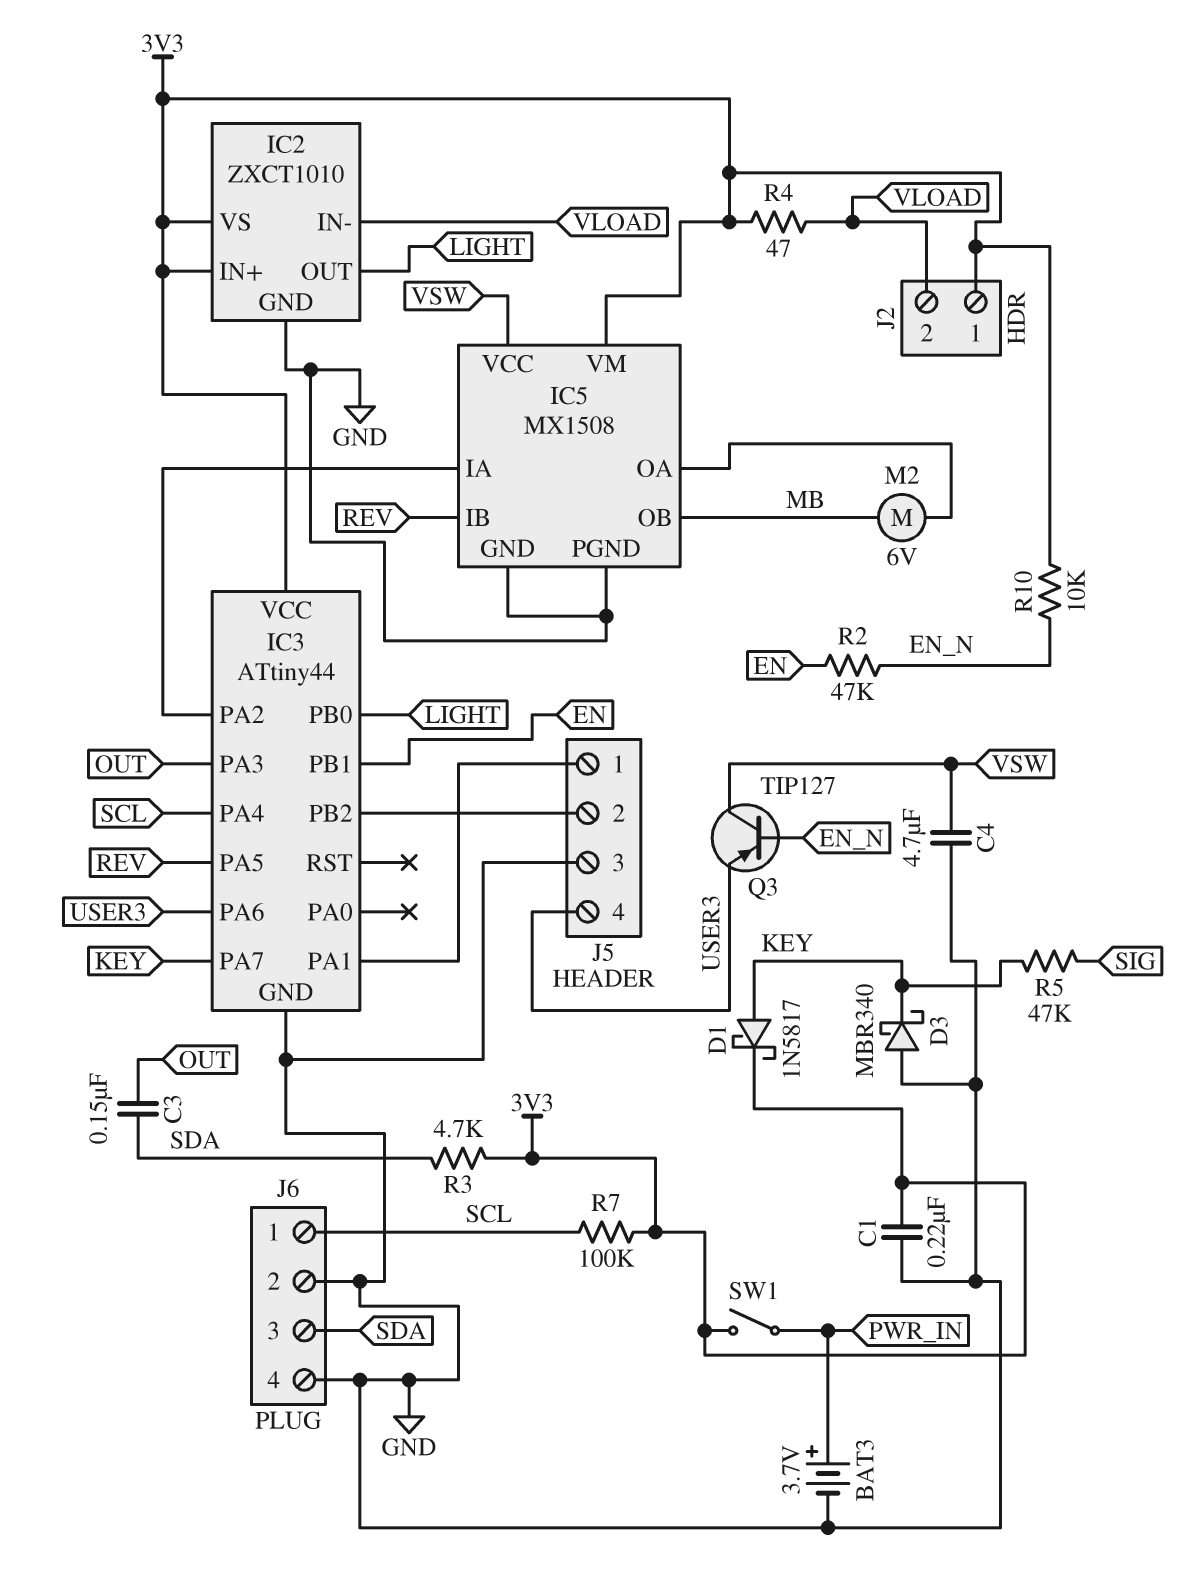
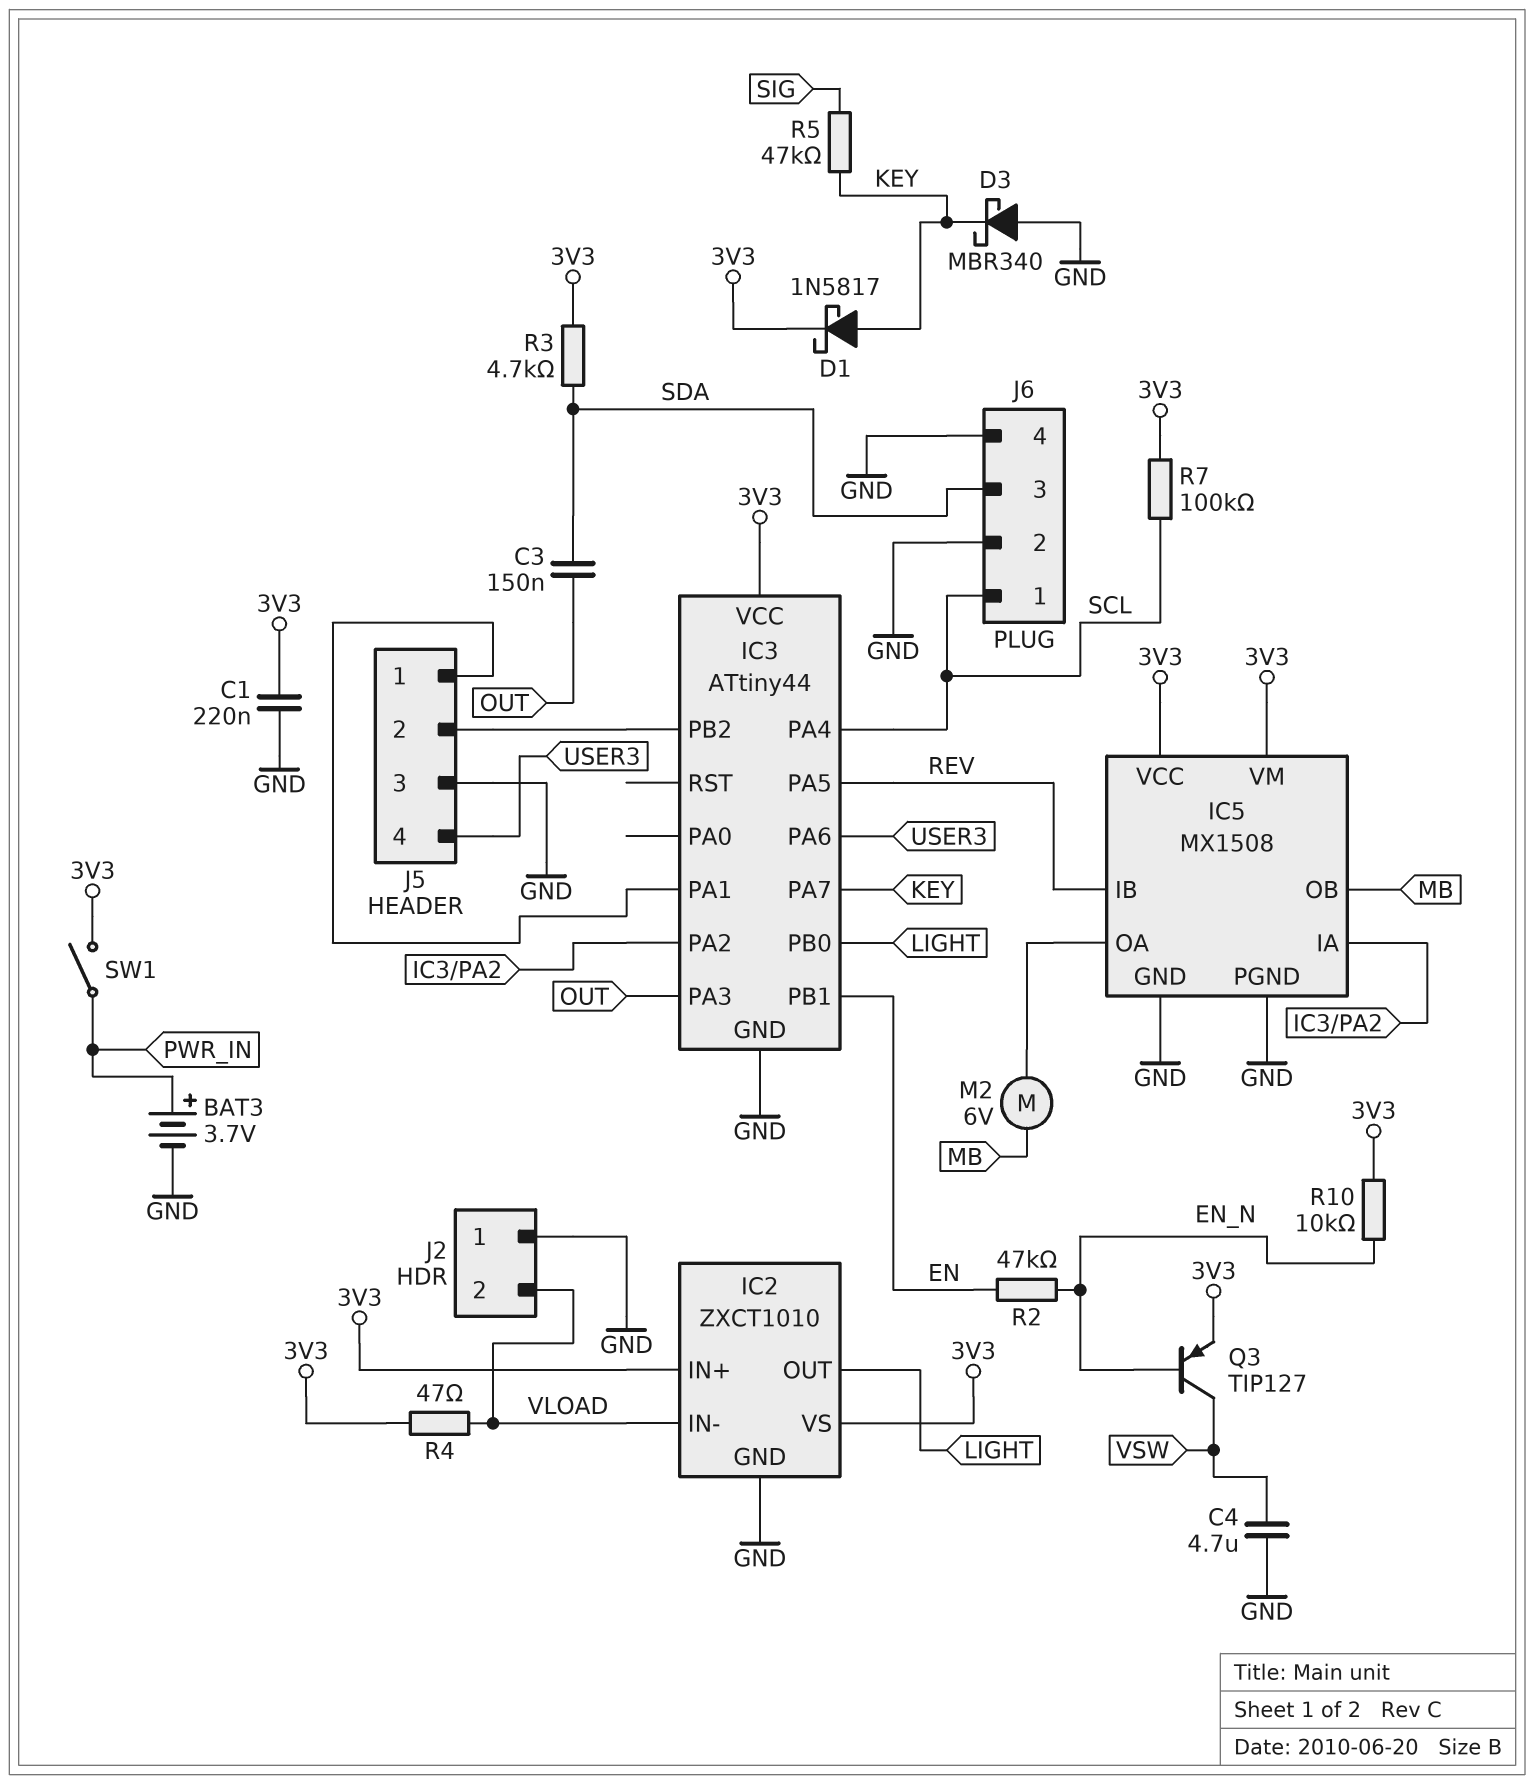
IC5 pin VCC: VSW -> 3V3
J2 pin 1: 3V3 -> GND
Q3: PNP TIP127 (B EN_N, C VSW, E USER3) -> PNP TIP127 (B EN_N, C VSW, E 3V3)

